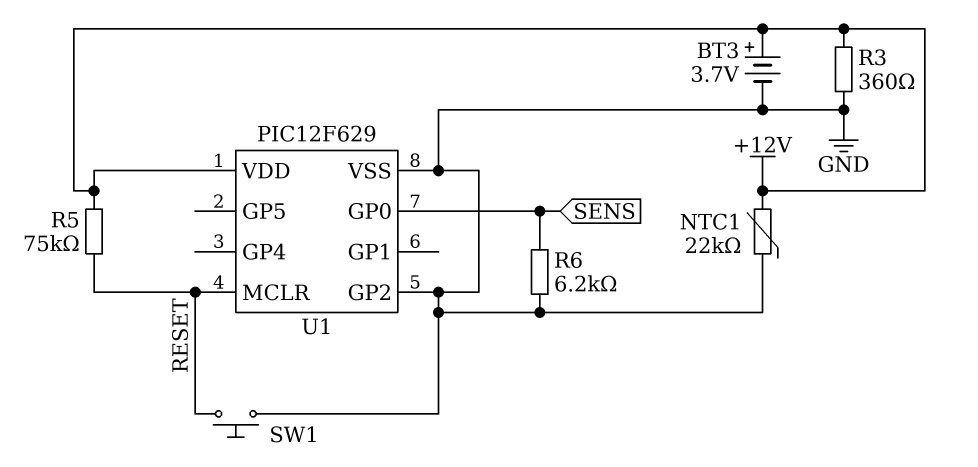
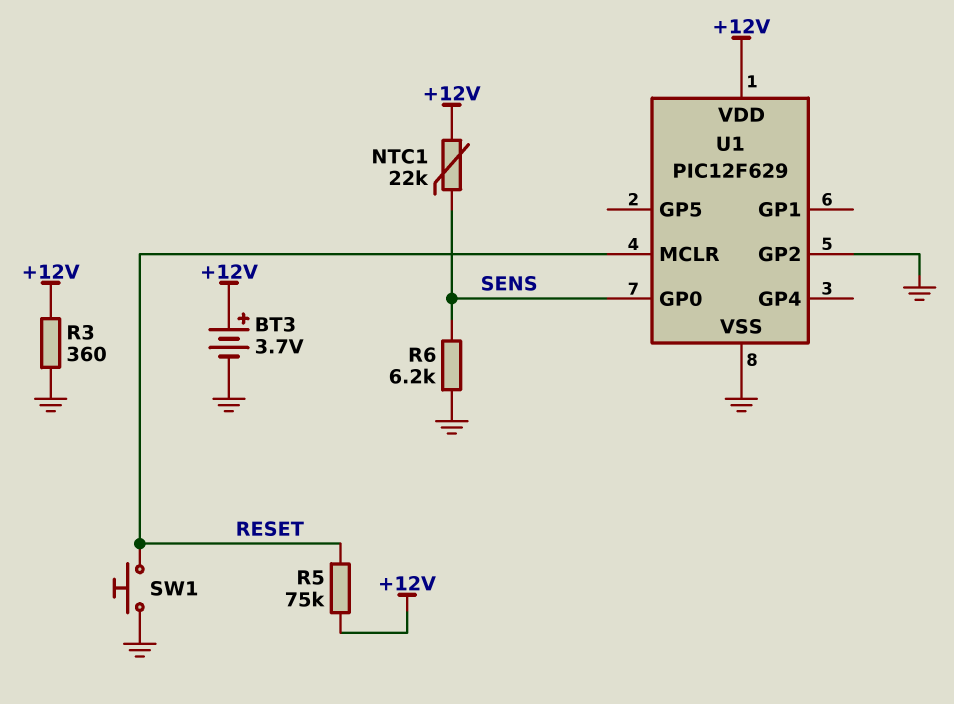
NTC1: 22k (+12V, GND) -> 22k (+12V, SENS)

